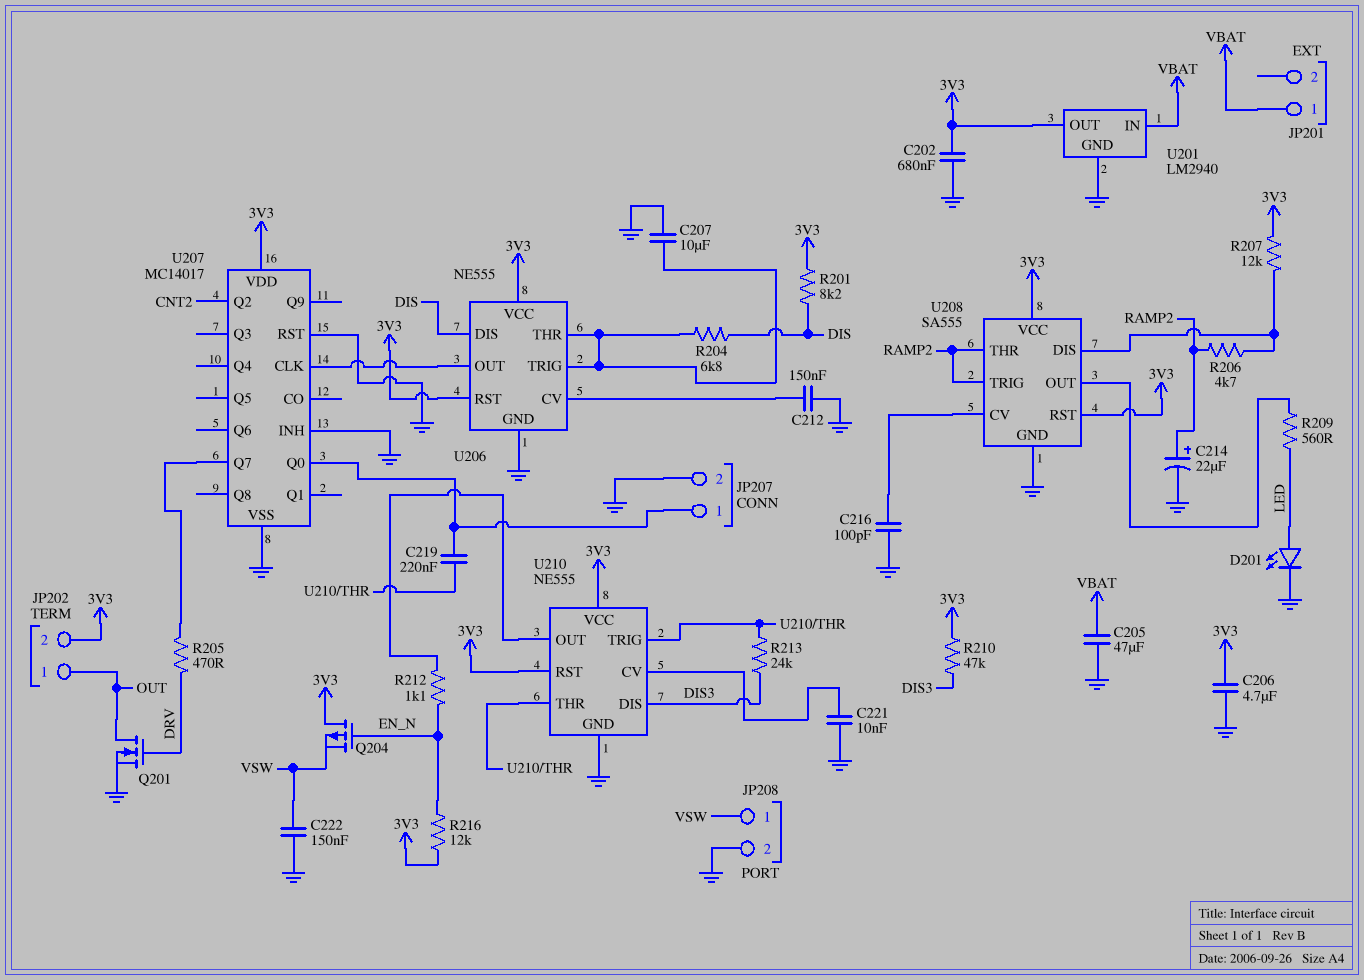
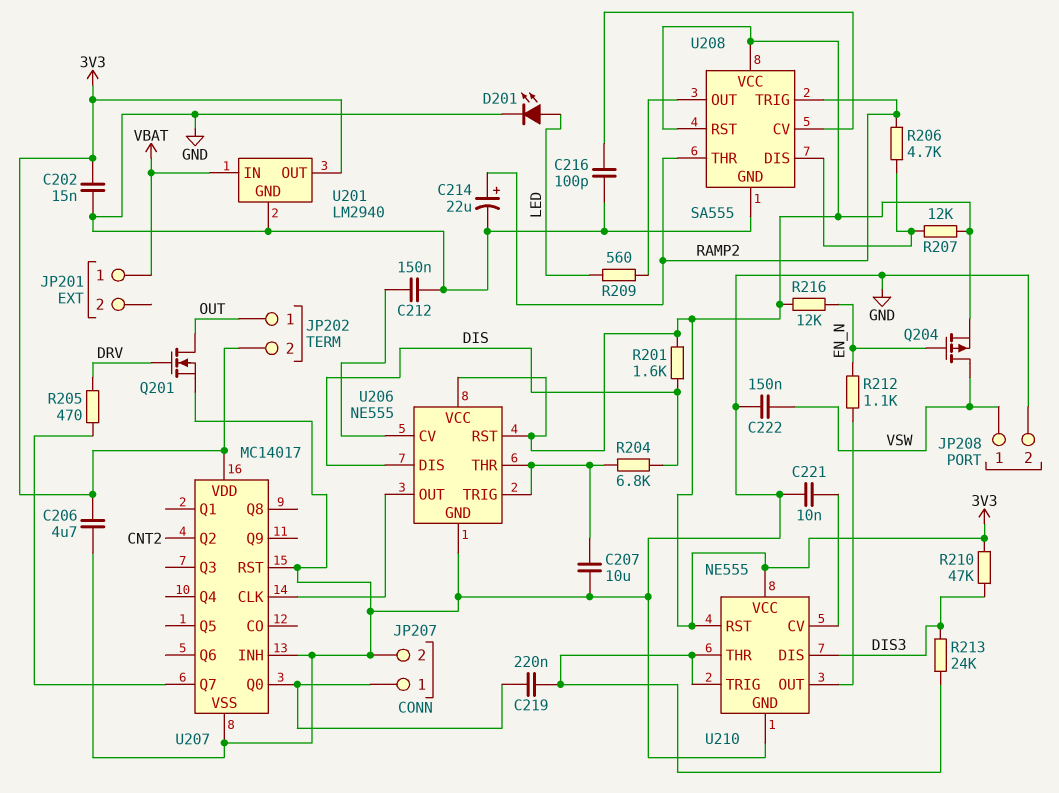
C202: 680nF (3V3, GND) -> 15nF (3V3, GND)
C205: 47uF (GND, VBAT) -> none
Q204: PMOS (G EN_N, D 3V3, S VSW) -> PMOS (G EN_N, D VSW, S 3V3)
R201: 8.2k (3V3, DIS) -> 1.6k (3V3, DIS)

